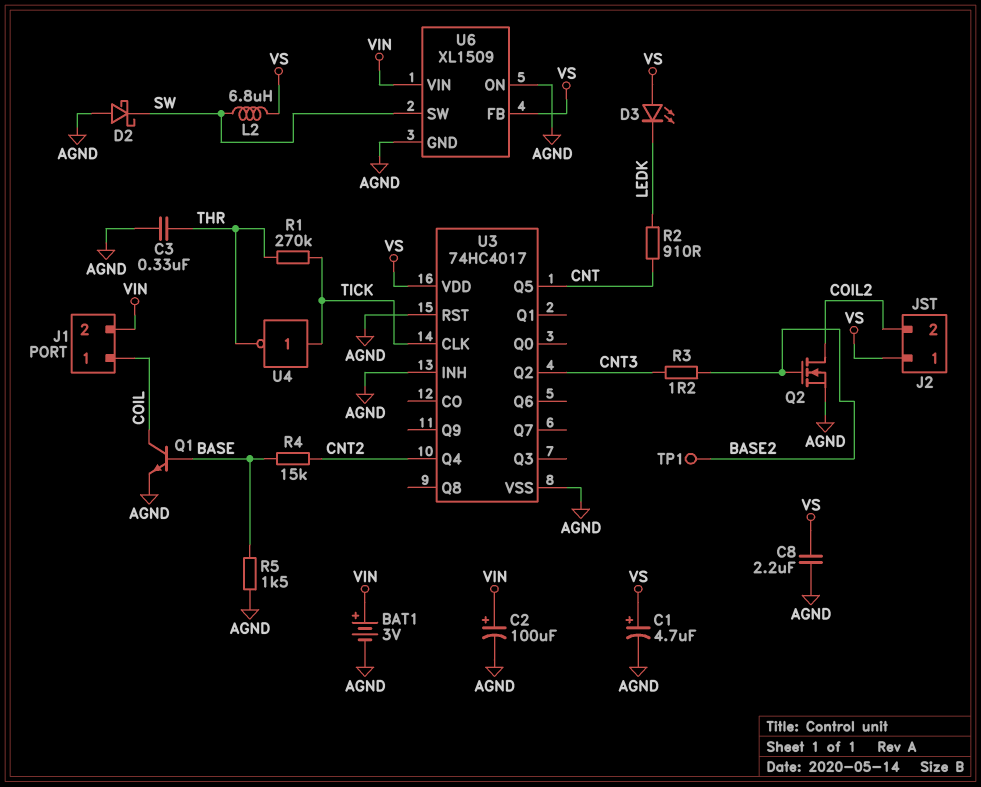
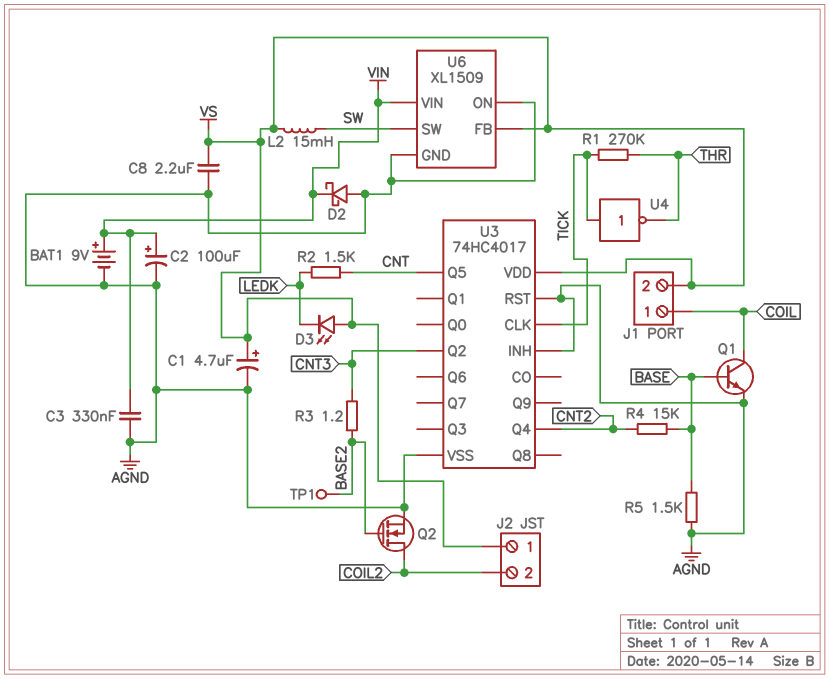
BAT1: 3V (plus VIN, minus AGND) -> 9V (plus VIN, minus AGND)
C3: 330nF (AGND, THR) -> 330nF (AGND, VIN)
D2: schottky (A AGND, K SW) -> schottky (A AGND, K VIN)
J1 pin 2: VIN -> VS
L2: 6.8uH (SW, VS) -> 15mH (SW, VS)
R2: 910 (CNT, LEDK) -> 1.5k (CNT, LEDK)

